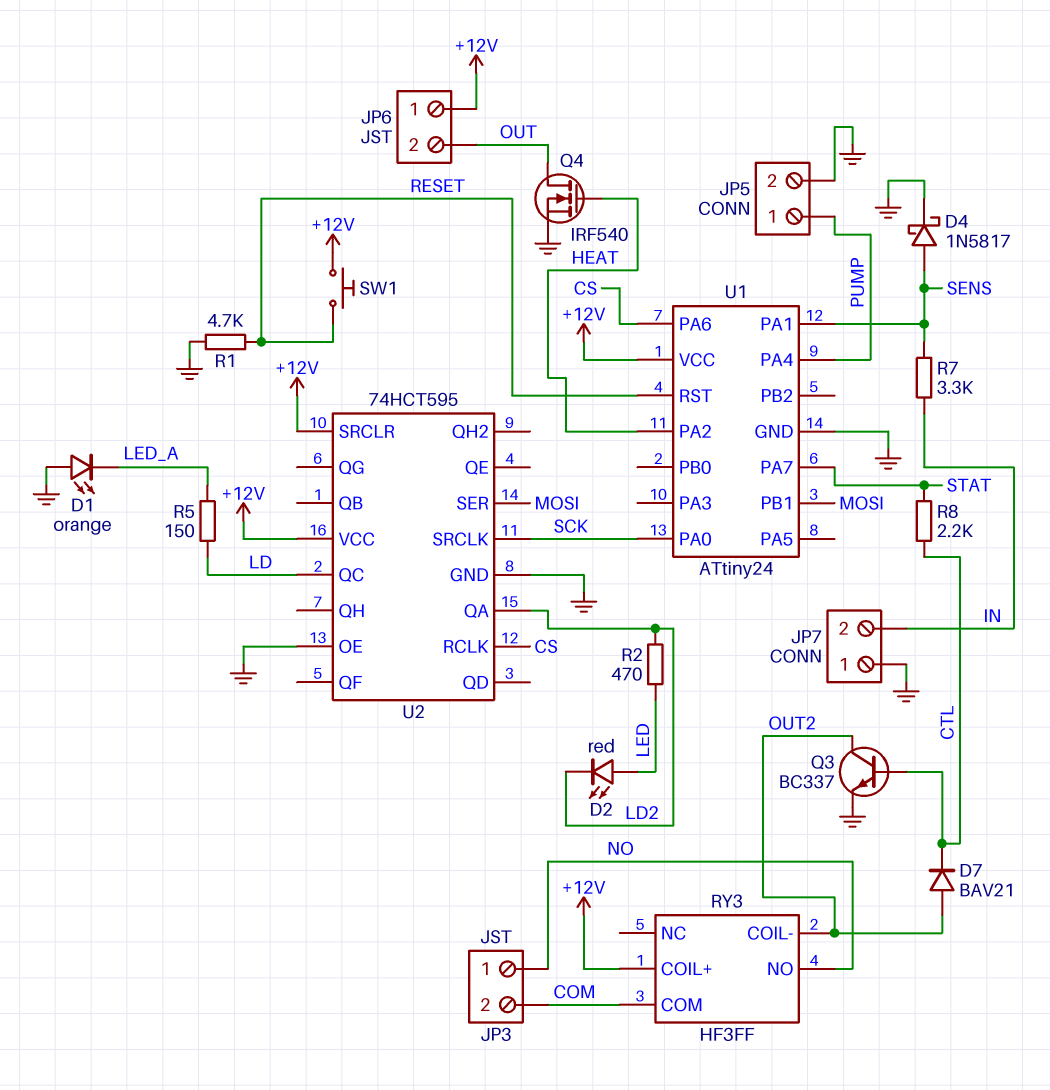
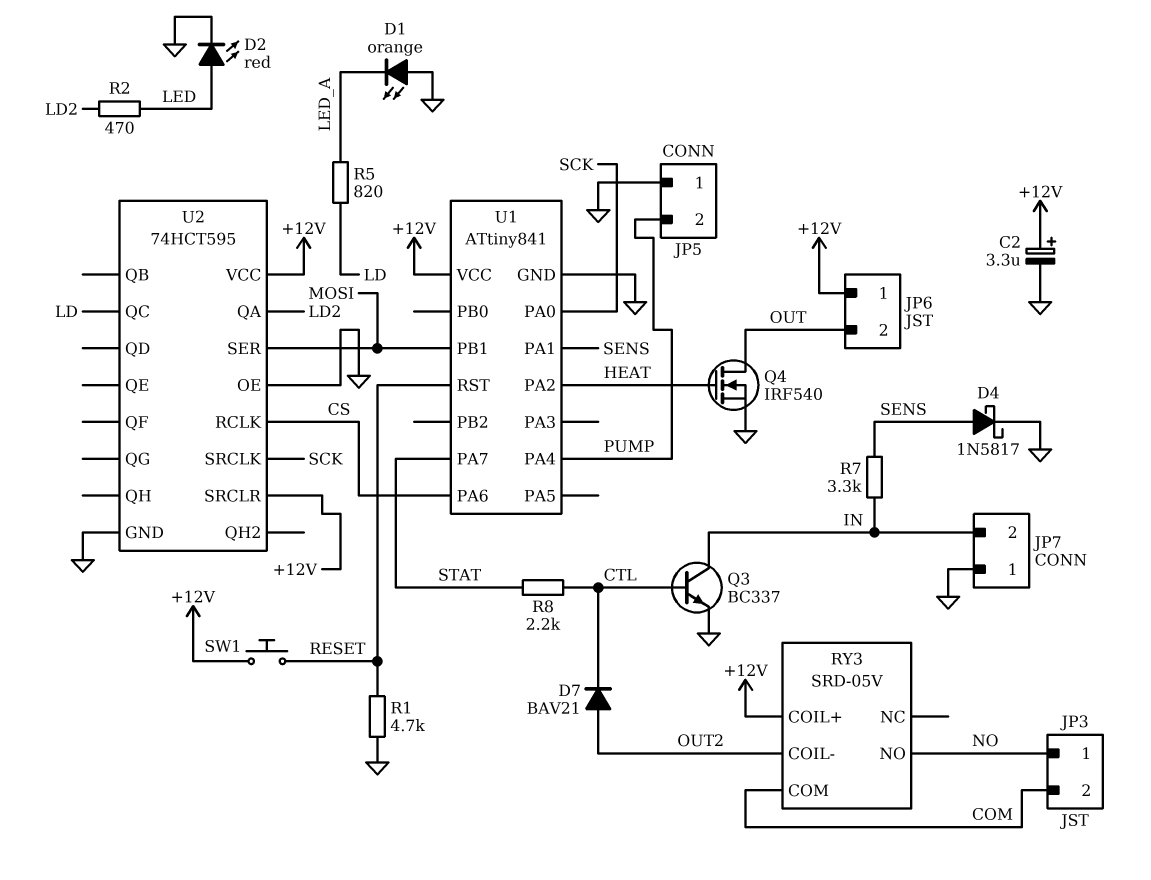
C2: none -> 3.3uF (plus +12V, minus GND)
D2: LED red (A LED, K LD2) -> LED red (A LED, K GND)
JP5 pin 1: PUMP -> GND
JP5 pin 2: GND -> PUMP
Q3: NPN BC337 (B CTL, C OUT2, E GND) -> NPN BC337 (B CTL, C IN, E GND)
R5: 150 (LD, LED_A) -> 820 (LD, LED_A)
RY3: HF3FF -> SRD-05V
U1: ATtiny24 -> ATtiny841

